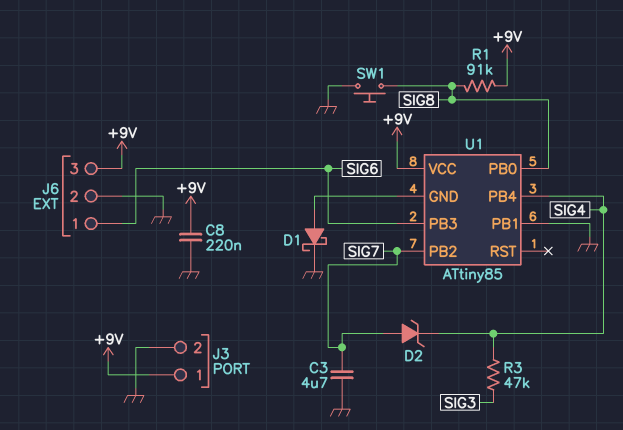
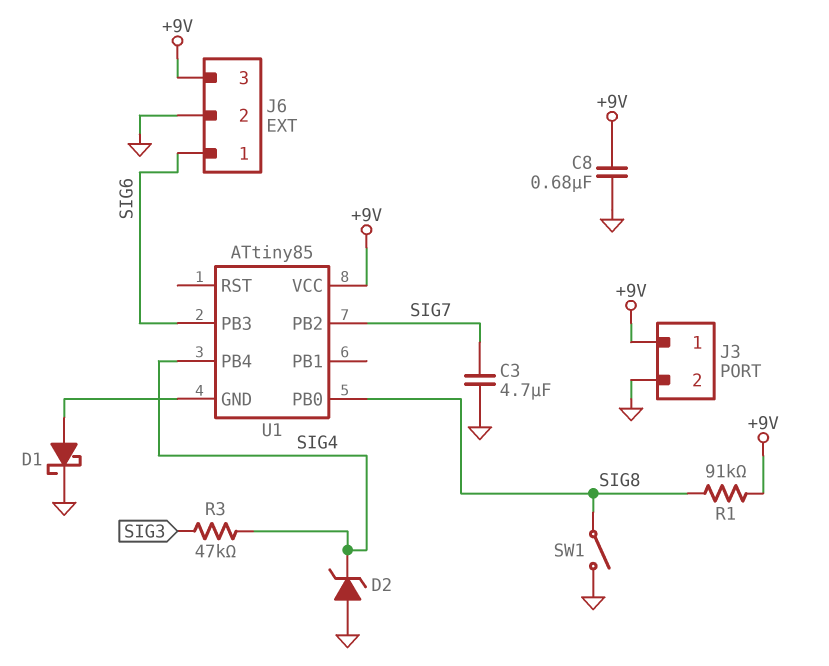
C8: 220nF (+9V, GND) -> 680nF (+9V, GND)
D2: zener (A SIG7, K SIG4) -> zener (A GND, K SIG4)
SW1: button (GND, SIG8) -> switch (GND, SIG8)
U1 pin PB1: GND -> none

